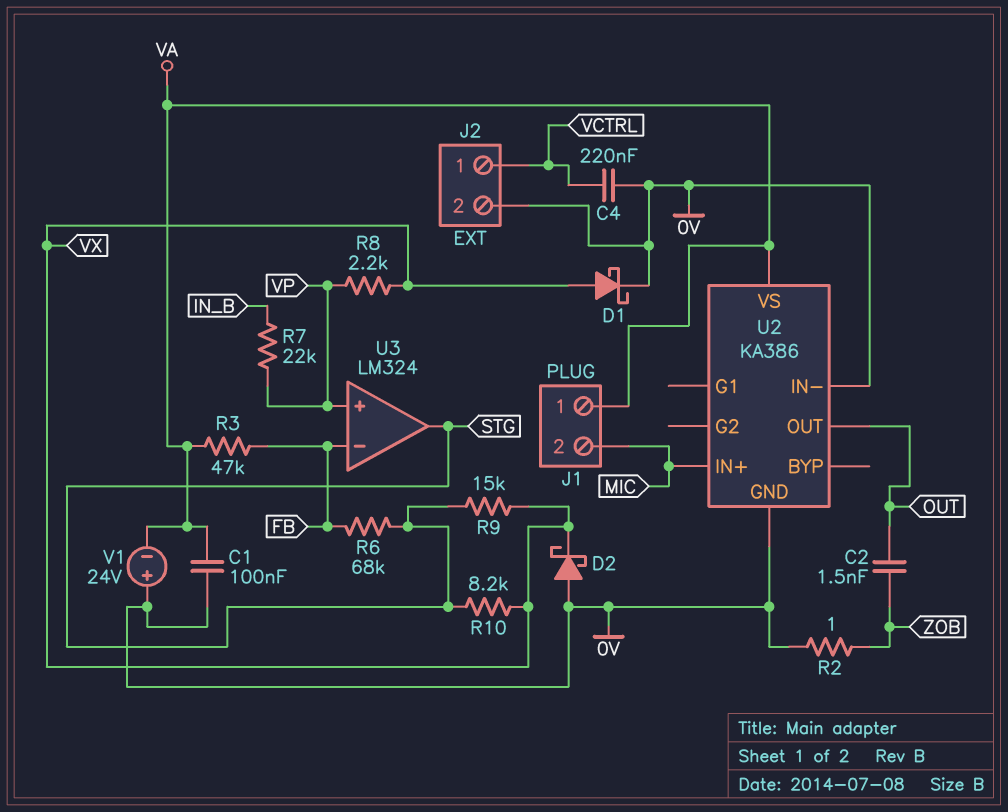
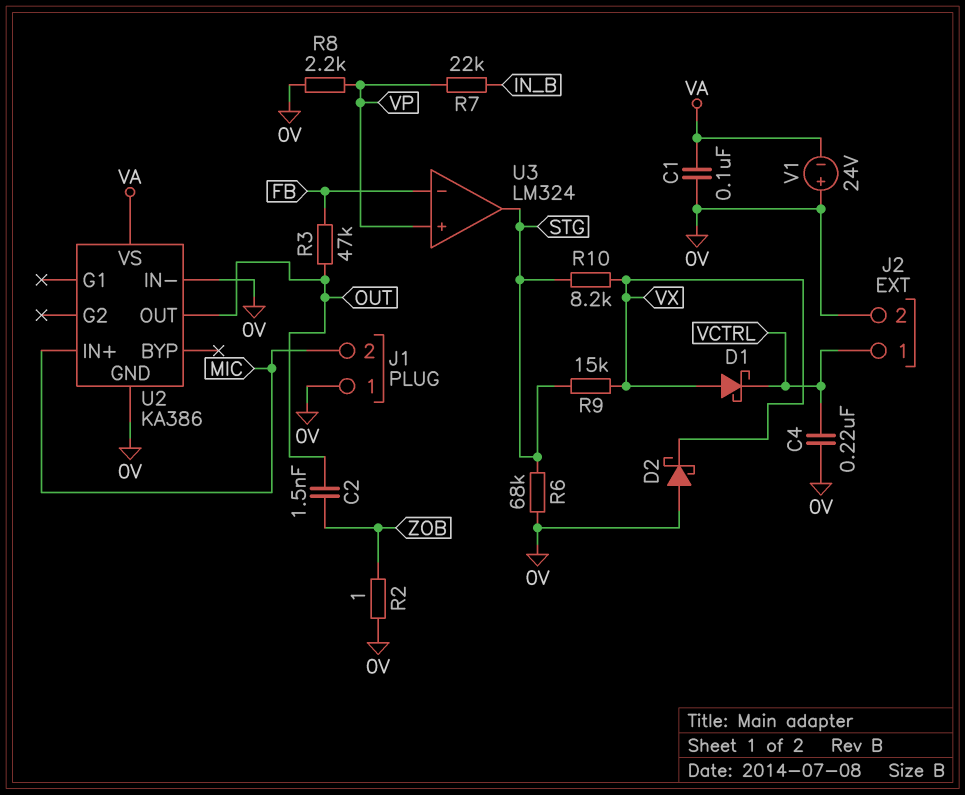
D1: schottky (A VX, K 0V) -> schottky (A VX, K VCTRL)
J1 pin 1: VA -> 0V
R3: 47k (FB, VA) -> 47k (FB, OUT)
R6: 68k (FB, STG) -> 68k (0V, STG)
R8: 2.2k (VP, VX) -> 2.2k (0V, VP)

